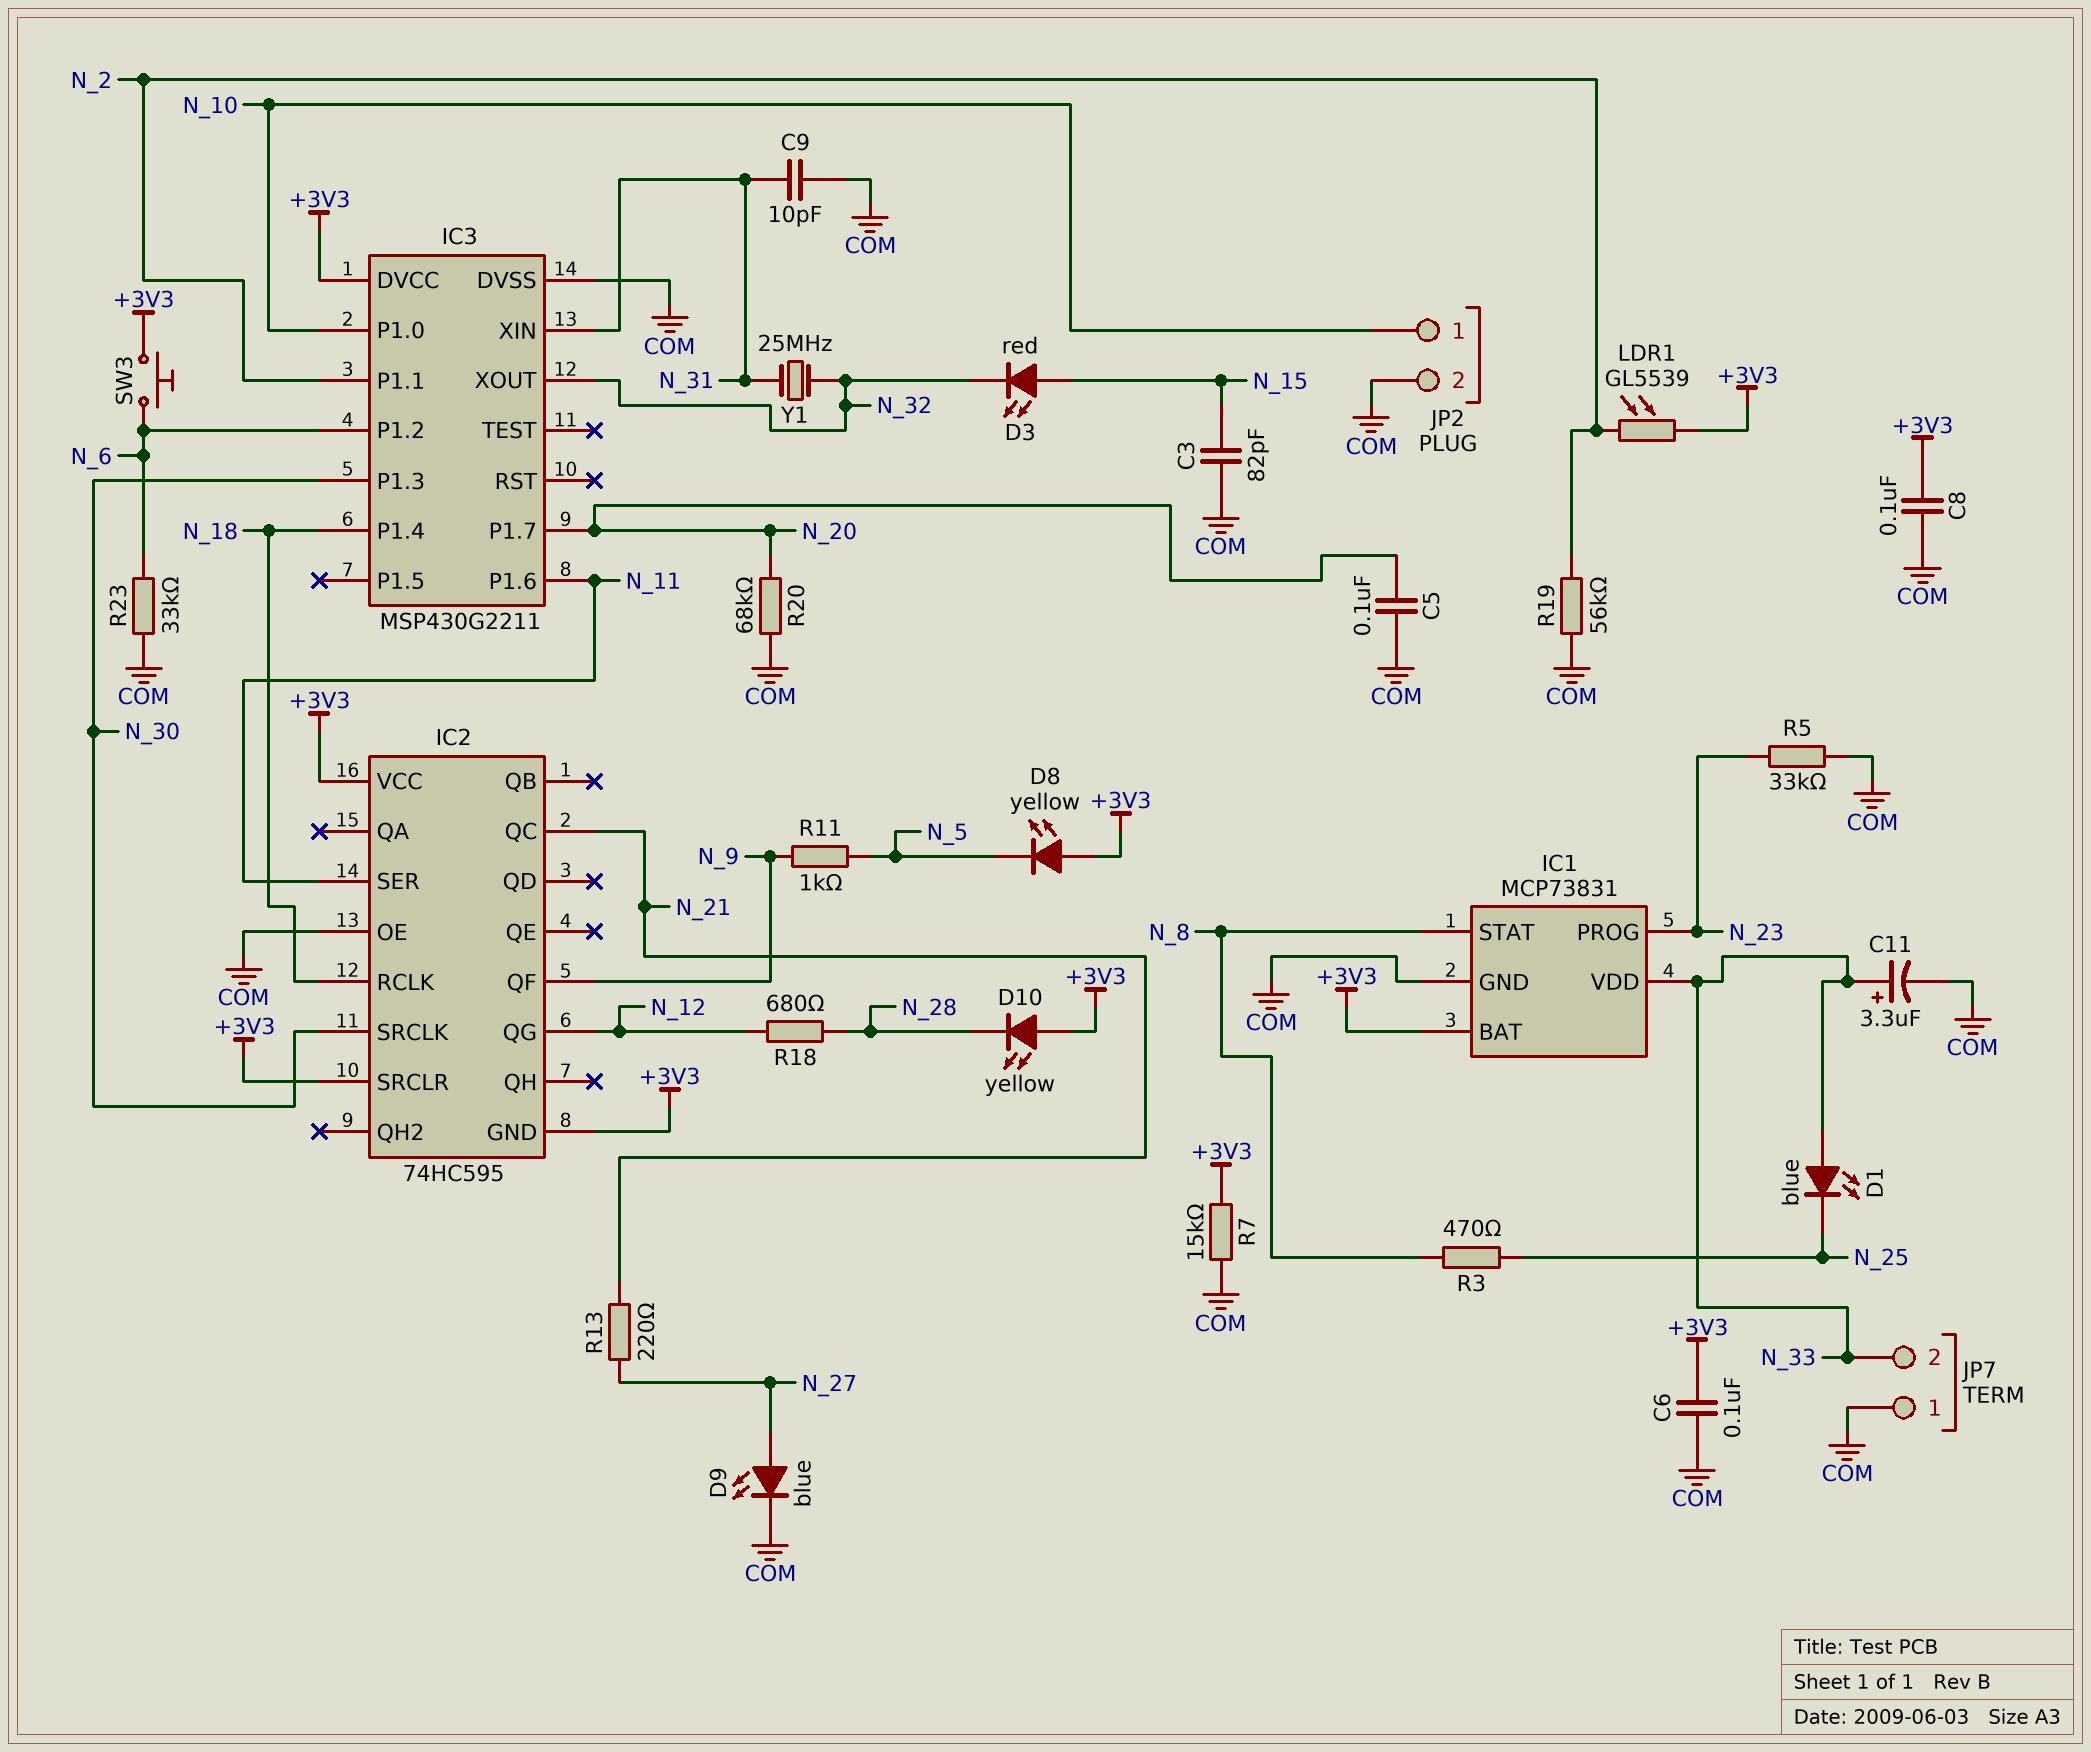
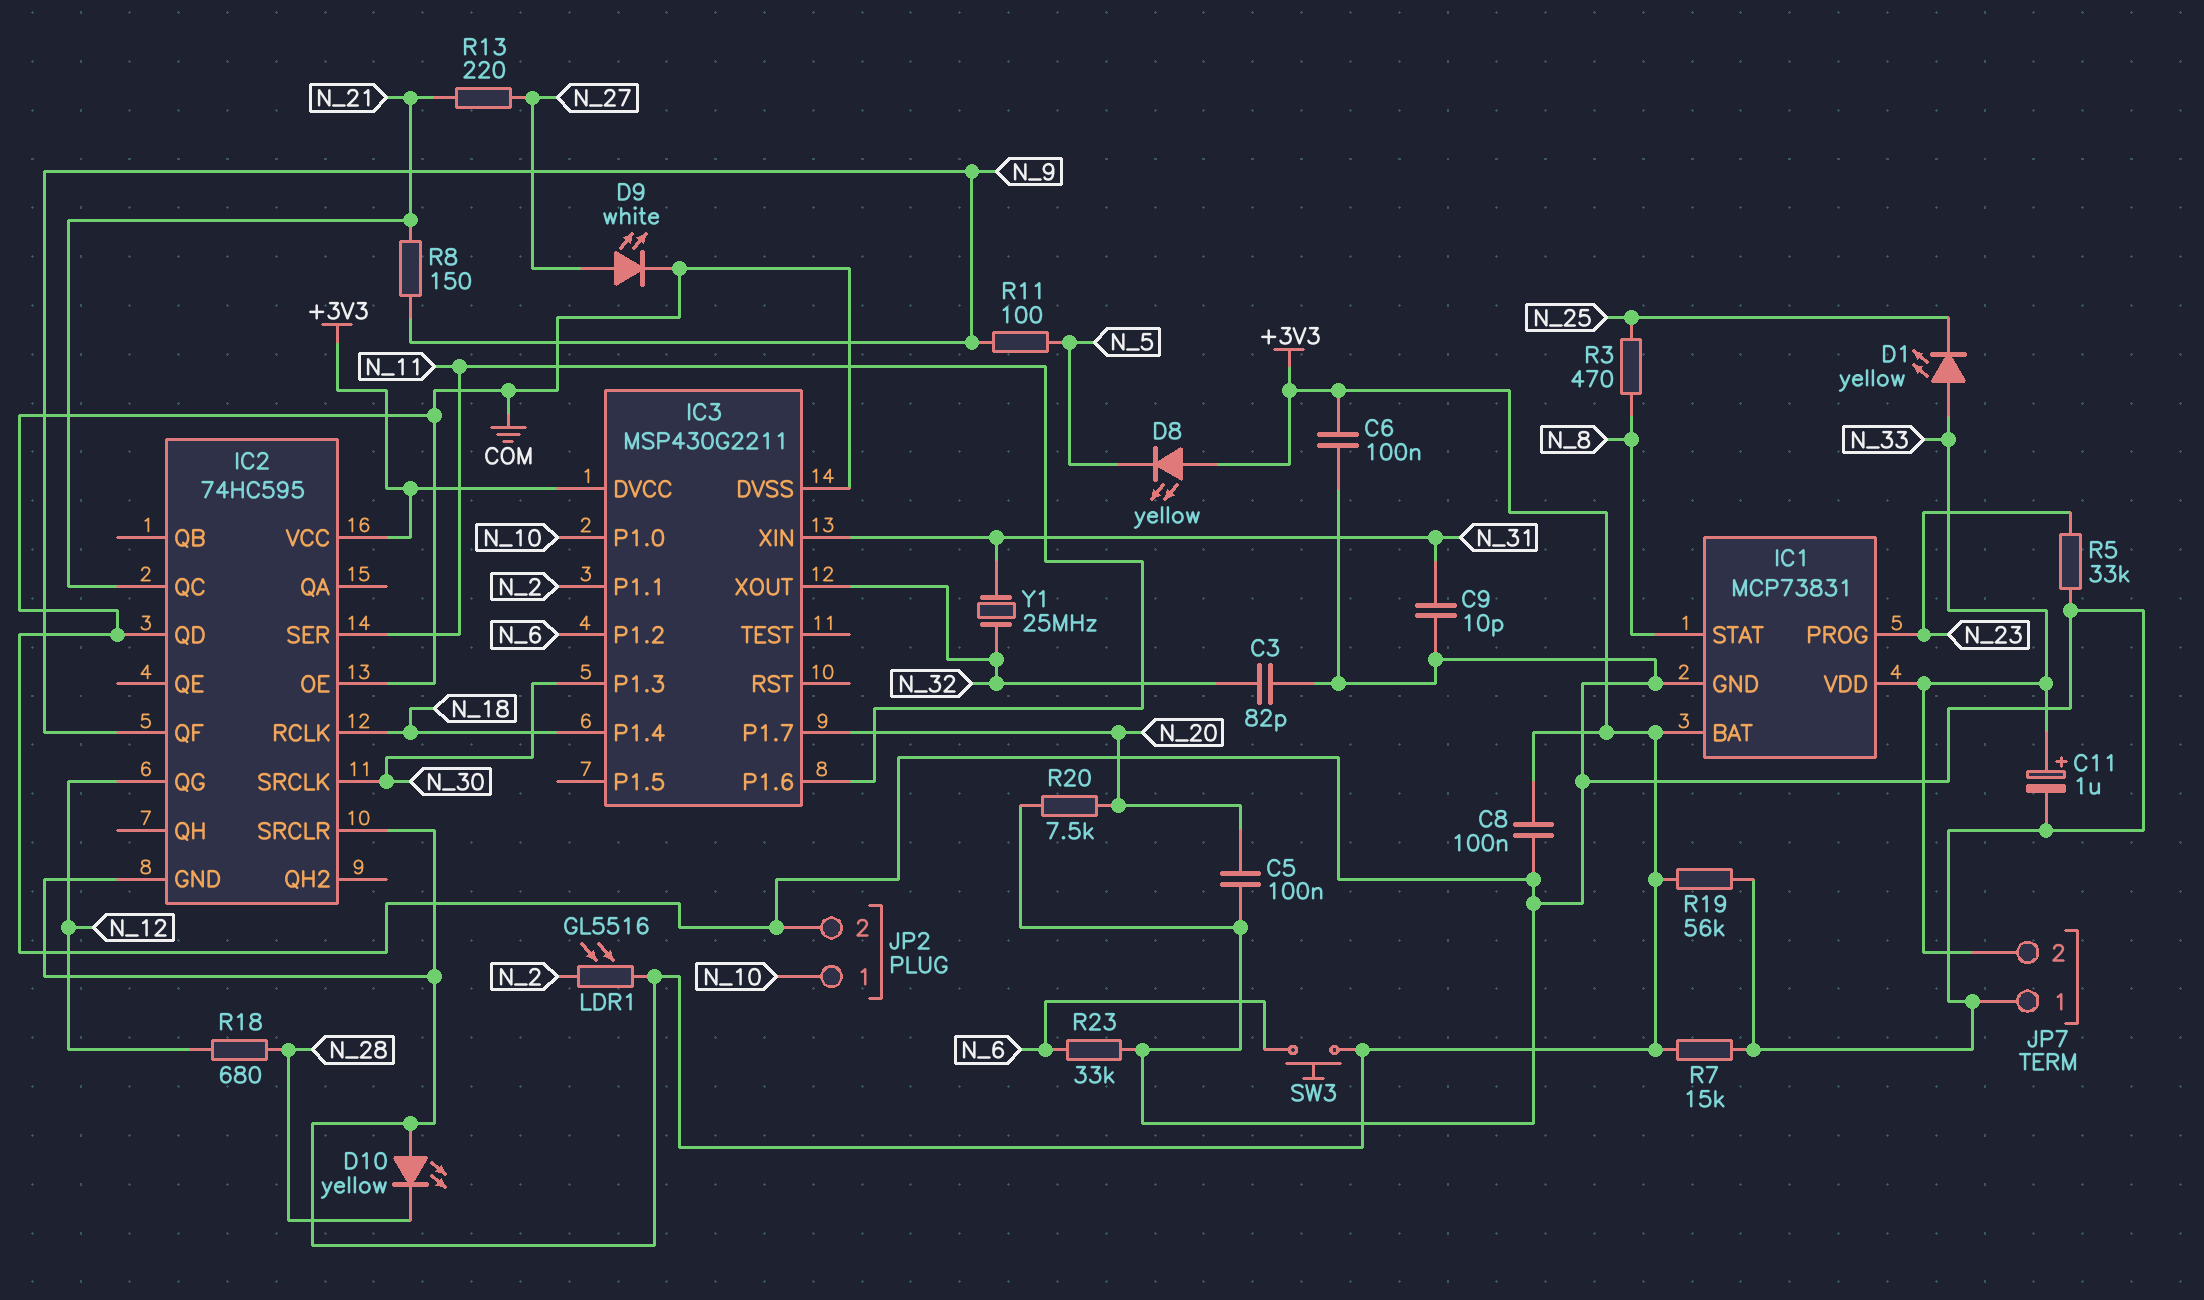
C3: 82pF (COM, N_15) -> 82pF (COM, N_32)
C11: 3.3uF (plus N_33, minus COM) -> 1uF (plus N_33, minus COM)
D1: LED blue (A N_33, K N_25) -> LED yellow (A N_33, K N_25)
D3: LED red (A N_15, K N_32) -> none
D9: LED blue (A N_27, K COM) -> LED white (A N_27, K COM)
IC2 pin QD: none -> COM
LDR1: GL5539 (+3V3, N_2) -> GL5516 (+3V3, N_2)
R8: none -> 150 (N_9, N_21)
R11: 1k (N_5, N_9) -> 100 (N_5, N_9)
R19: 56k (COM, N_2) -> 56k (+3V3, COM)
R20: 68k (COM, N_20) -> 7.5k (COM, N_20)

